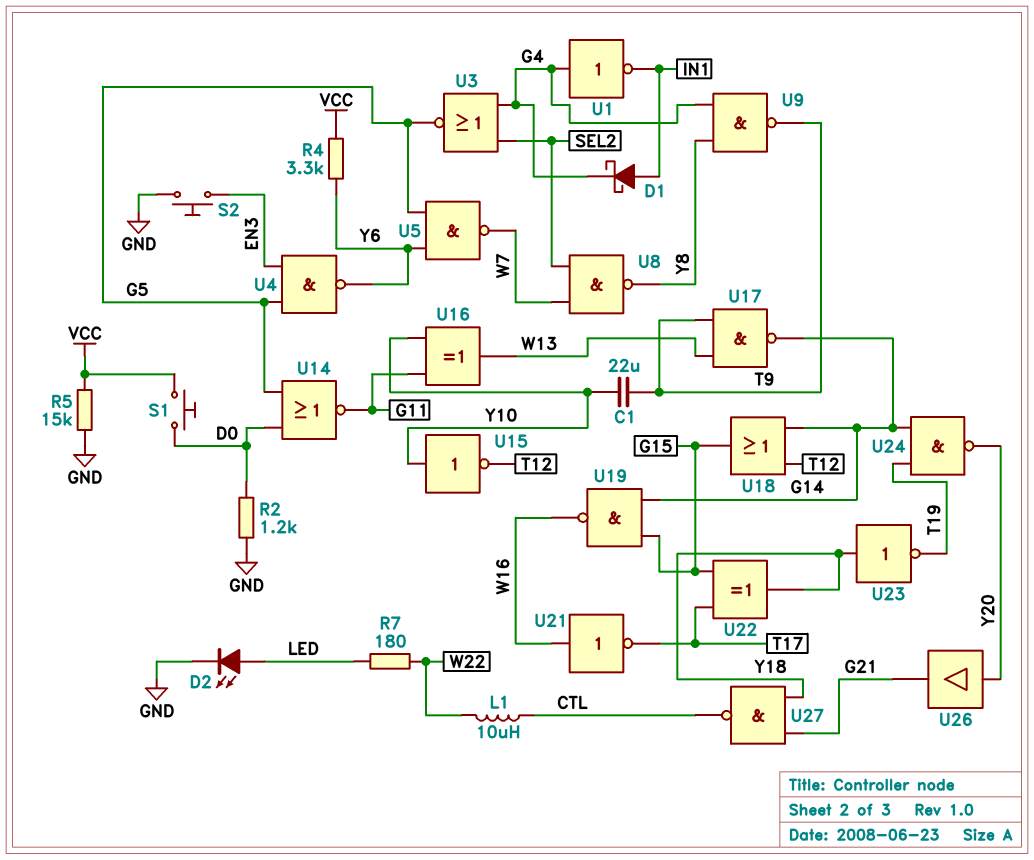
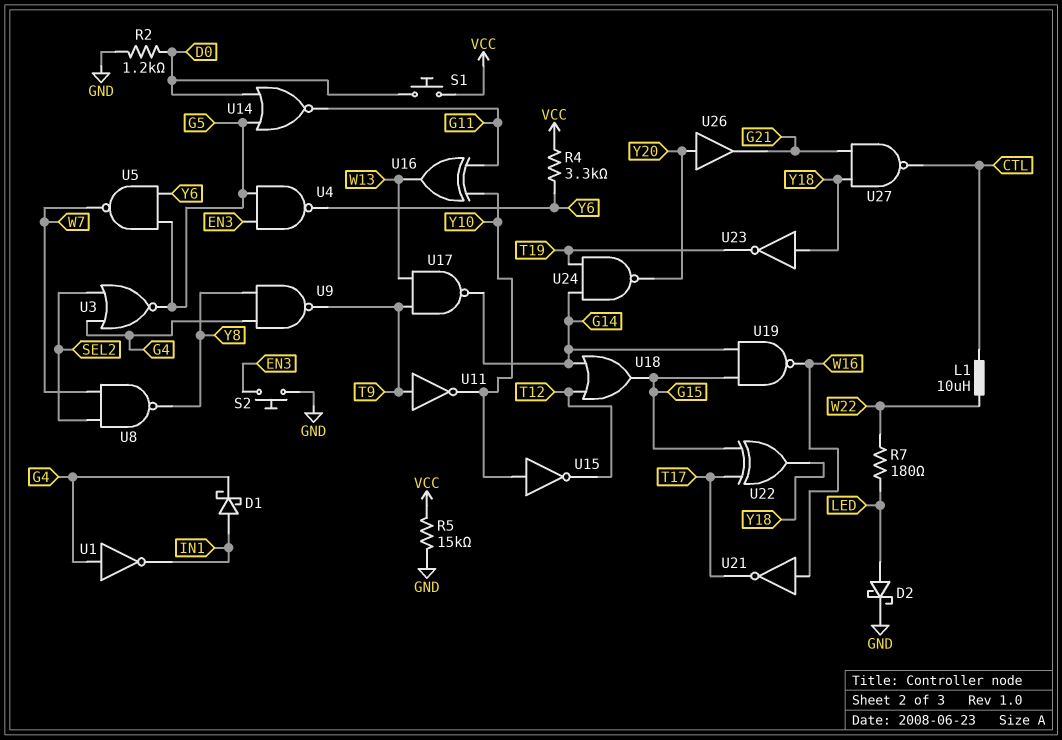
C1: 22uF (T9, Y10) -> none
D2: LED (A LED, K GND) -> schottky (A LED, K GND)
U11: none -> NOT (in T9, out Y10)

